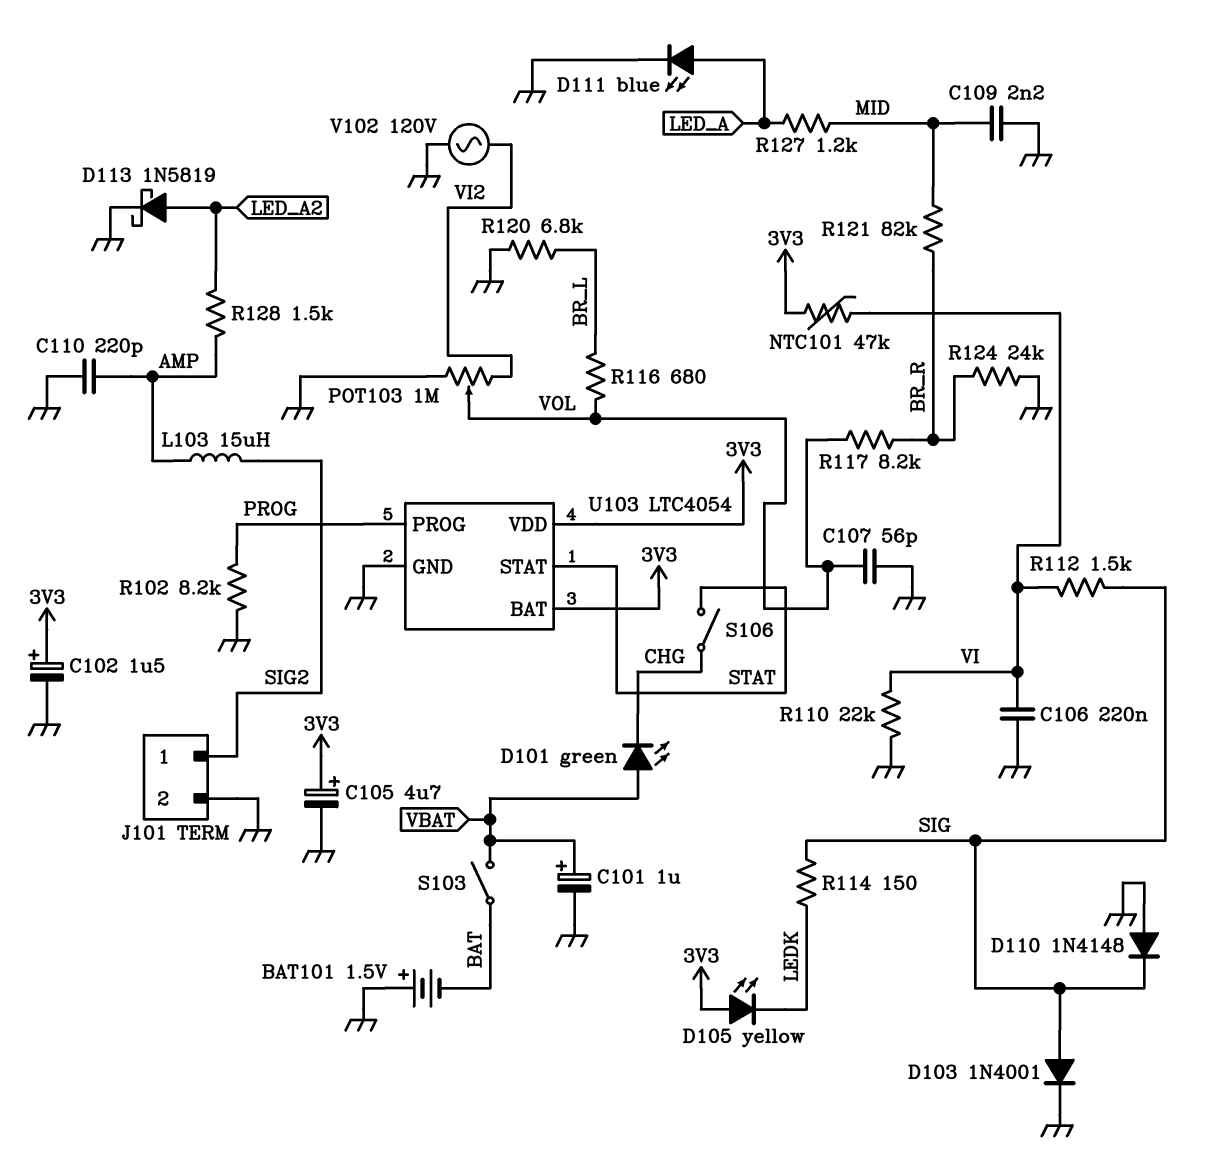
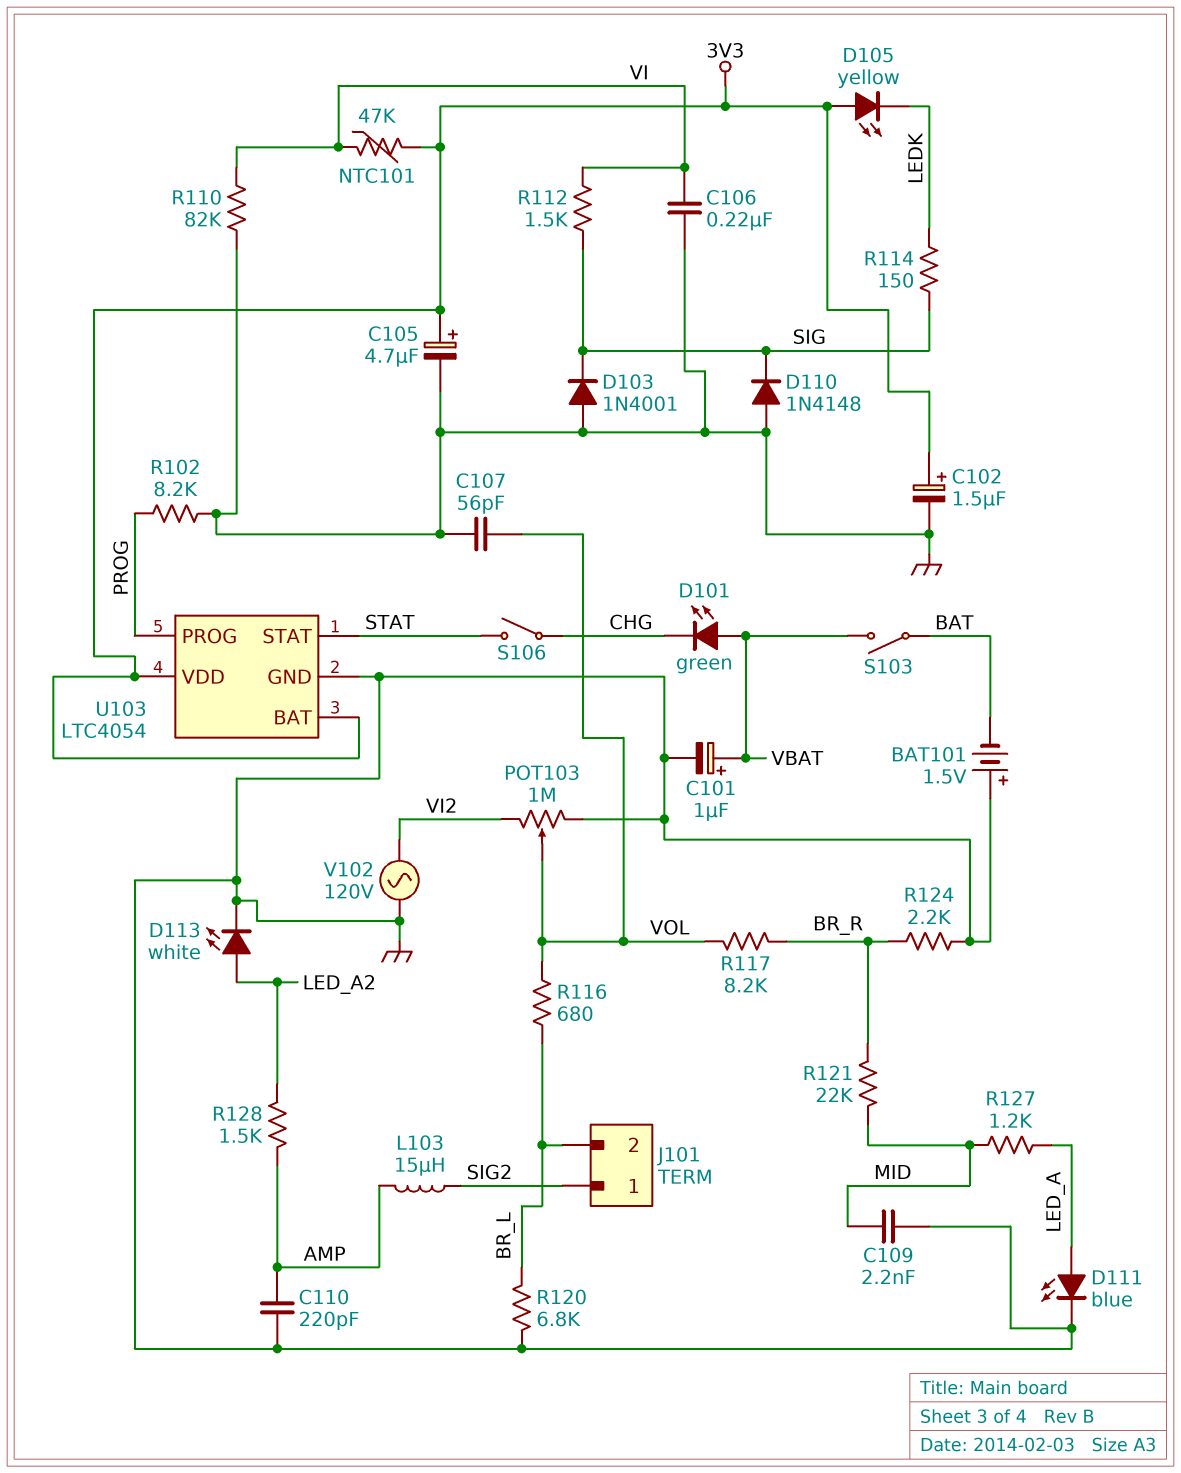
D103: diode 1N4001 (A SIG, K GND) -> diode 1N4001 (A GND, K SIG)
D113: schottky 1N5819 (A LED_A2, K GND) -> LED white (A LED_A2, K GND)
J101 pin 2: GND -> BR_L
R110: 22k (GND, VI) -> 82k (GND, VI)
R121: 82k (BR_R, MID) -> 22k (BR_R, MID)
R124: 24k (BR_R, GND) -> 2.2k (BR_R, GND)

